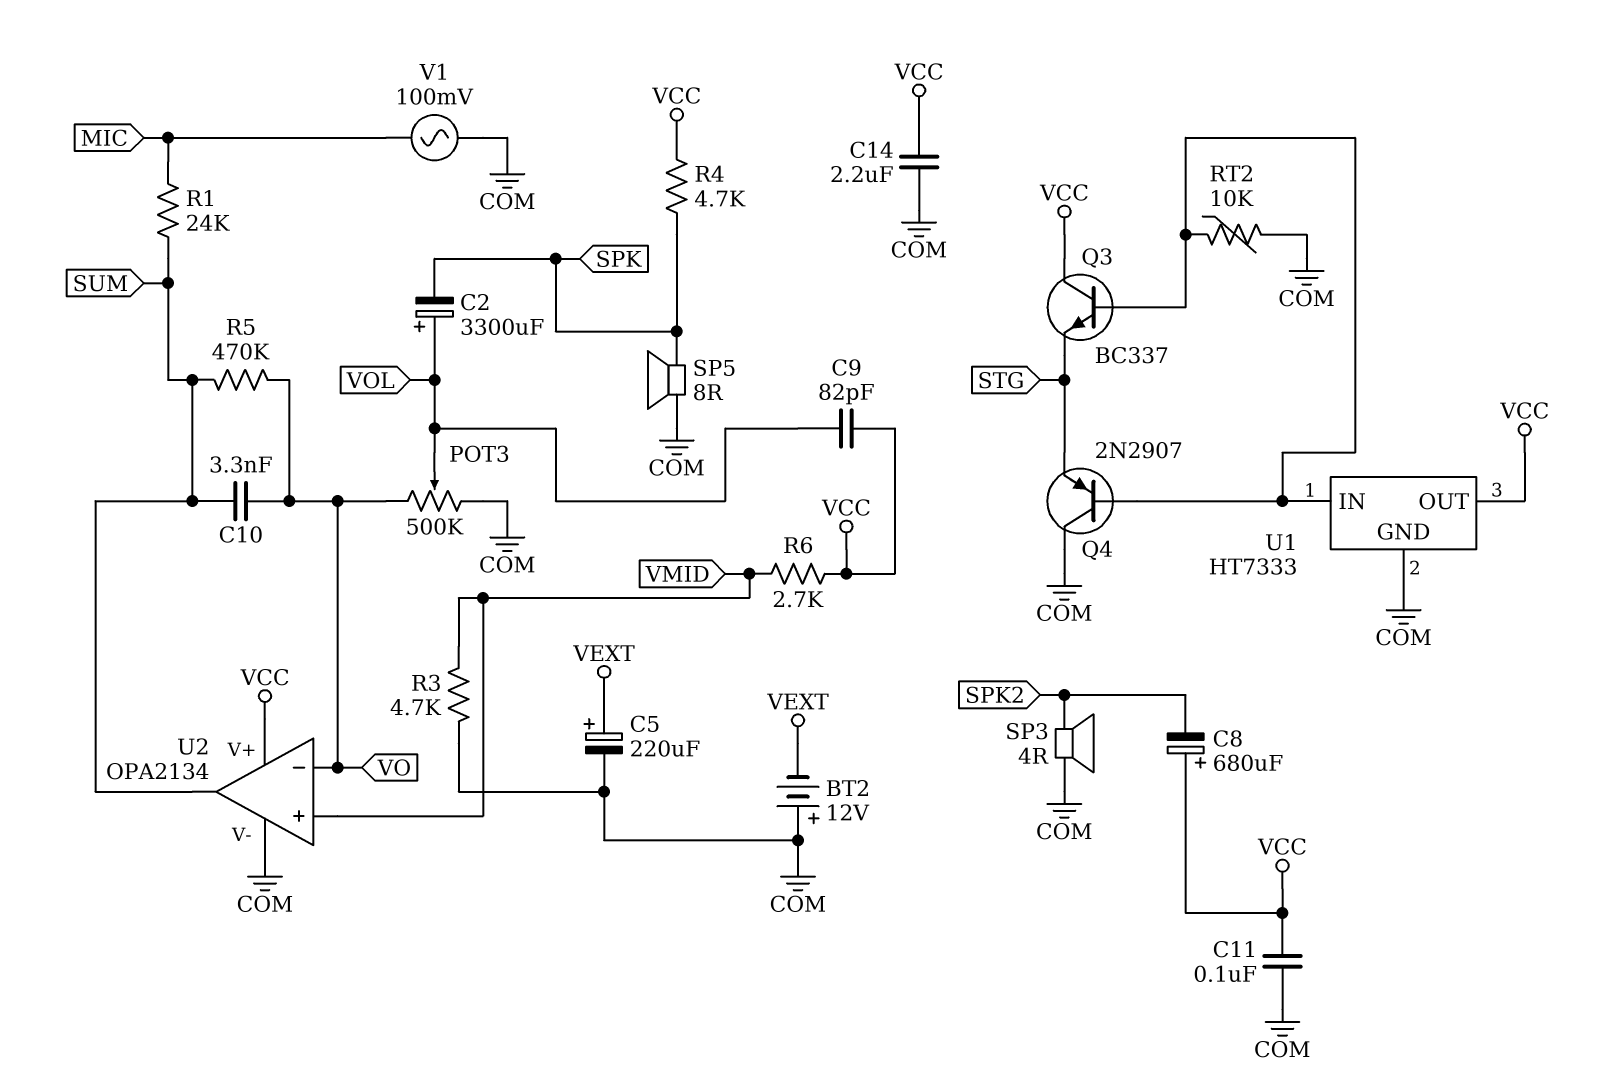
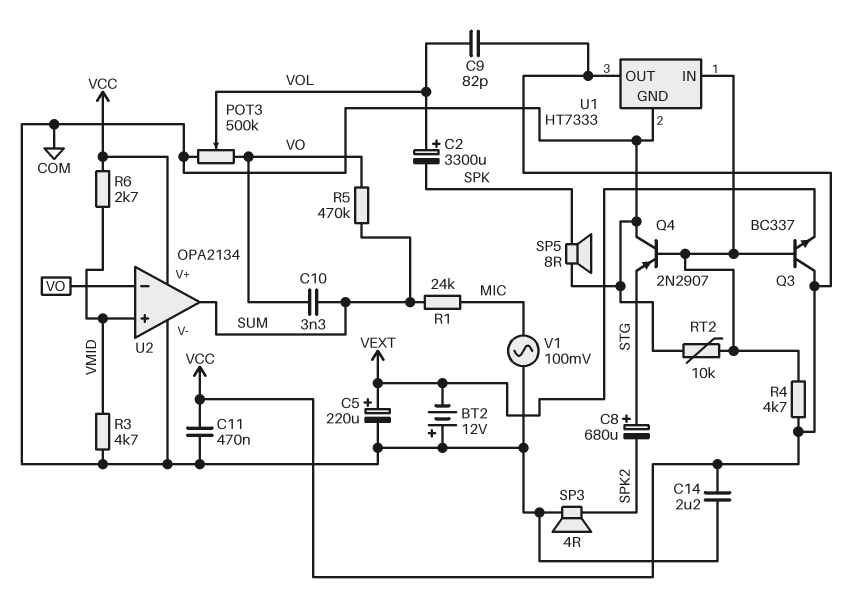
C8: 680uF (plus VCC, minus SPK2) -> 680uF (plus STG, minus SPK2)
C11: 100nF (COM, VCC) -> 470nF (COM, VCC)
Q3: NPN BC337 (B U1/IN, C VCC, E STG) -> NPN BC337 (B U1/IN, C VCC, E VEXT)
R4: 4.7k (SPK, VCC) -> 4.7k (U1/IN, VCC)

